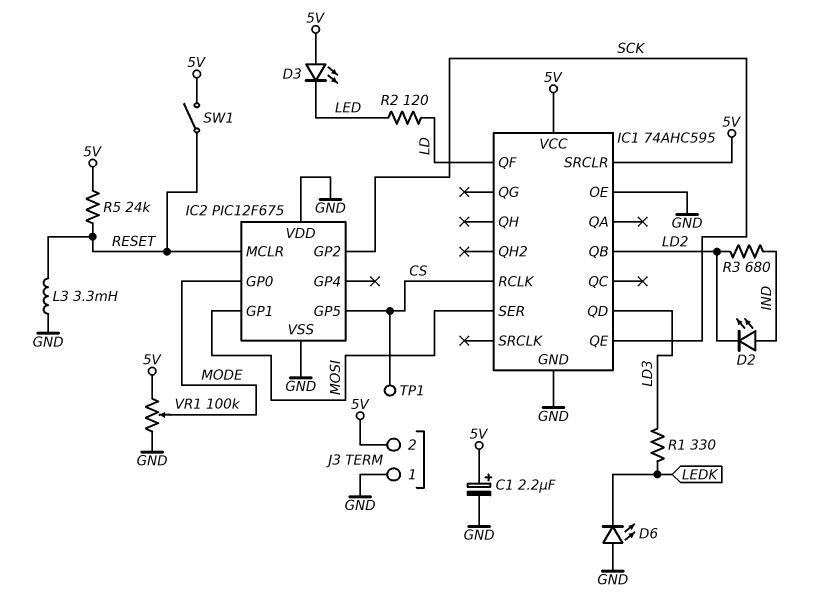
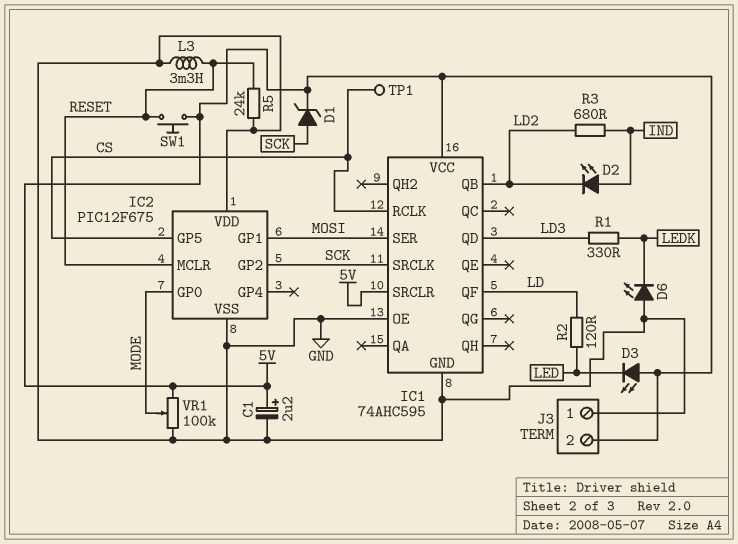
D1: none -> zener (A SCK, K 5V)
IC1 pin QE: SCK -> none
IC1 pin SRCLK: none -> SCK
R5: 24k (5V, RESET) -> 24k (GND, RESET)
SW1: switch (5V, RESET) -> button (5V, RESET)

